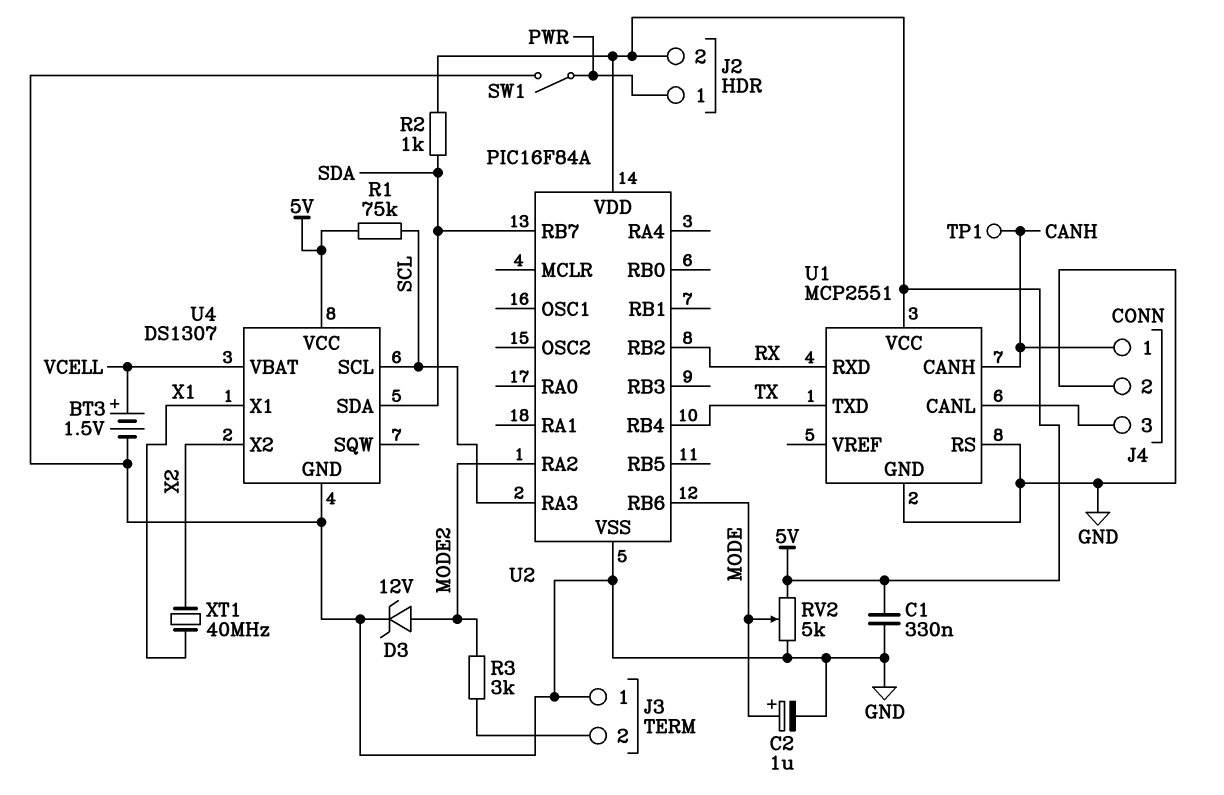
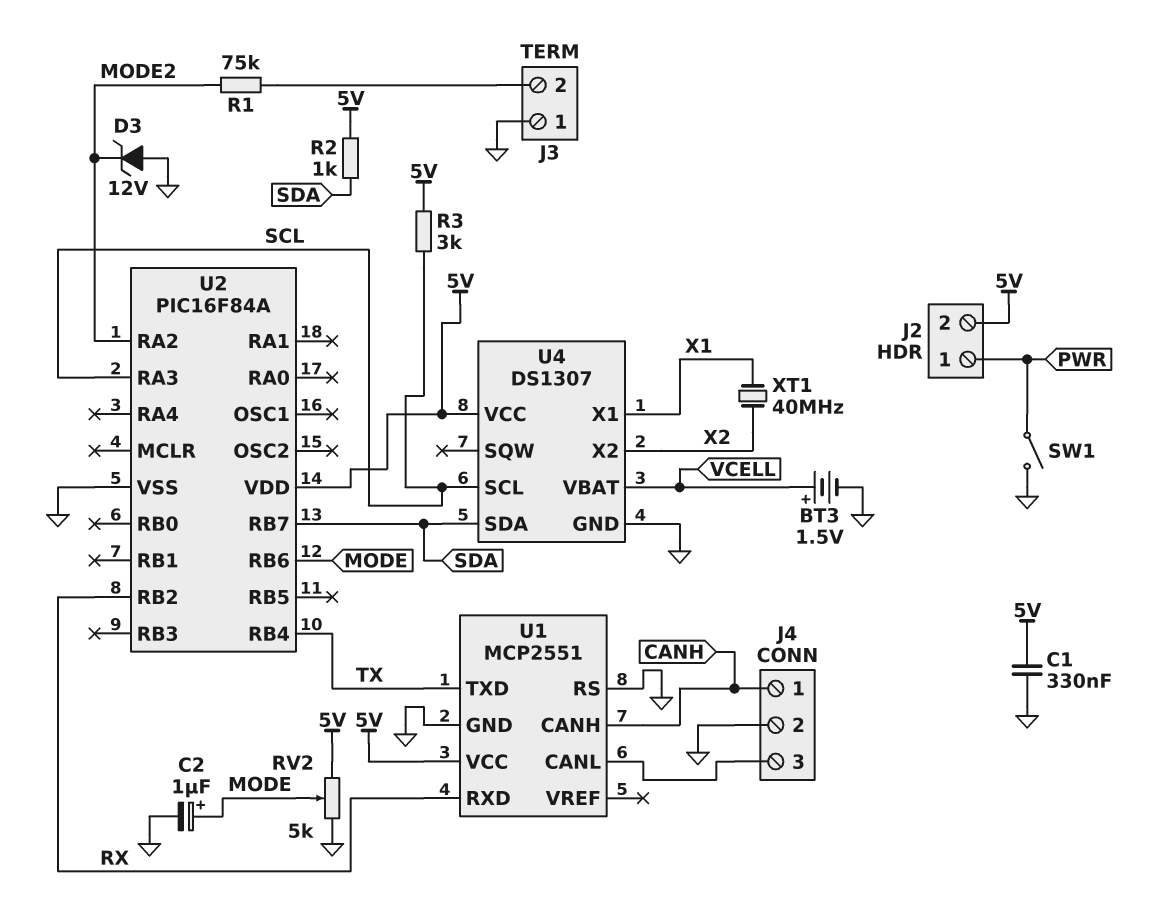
D3: zener 12V (A MODE2, K GND) -> zener 12V (A GND, K MODE2)
R1: 75k (5V, SCL) -> 75k (J3/2, MODE2)
R3: 3k (J3/2, MODE2) -> 3k (5V, SCL)
TP1: test point (CANH) -> none

